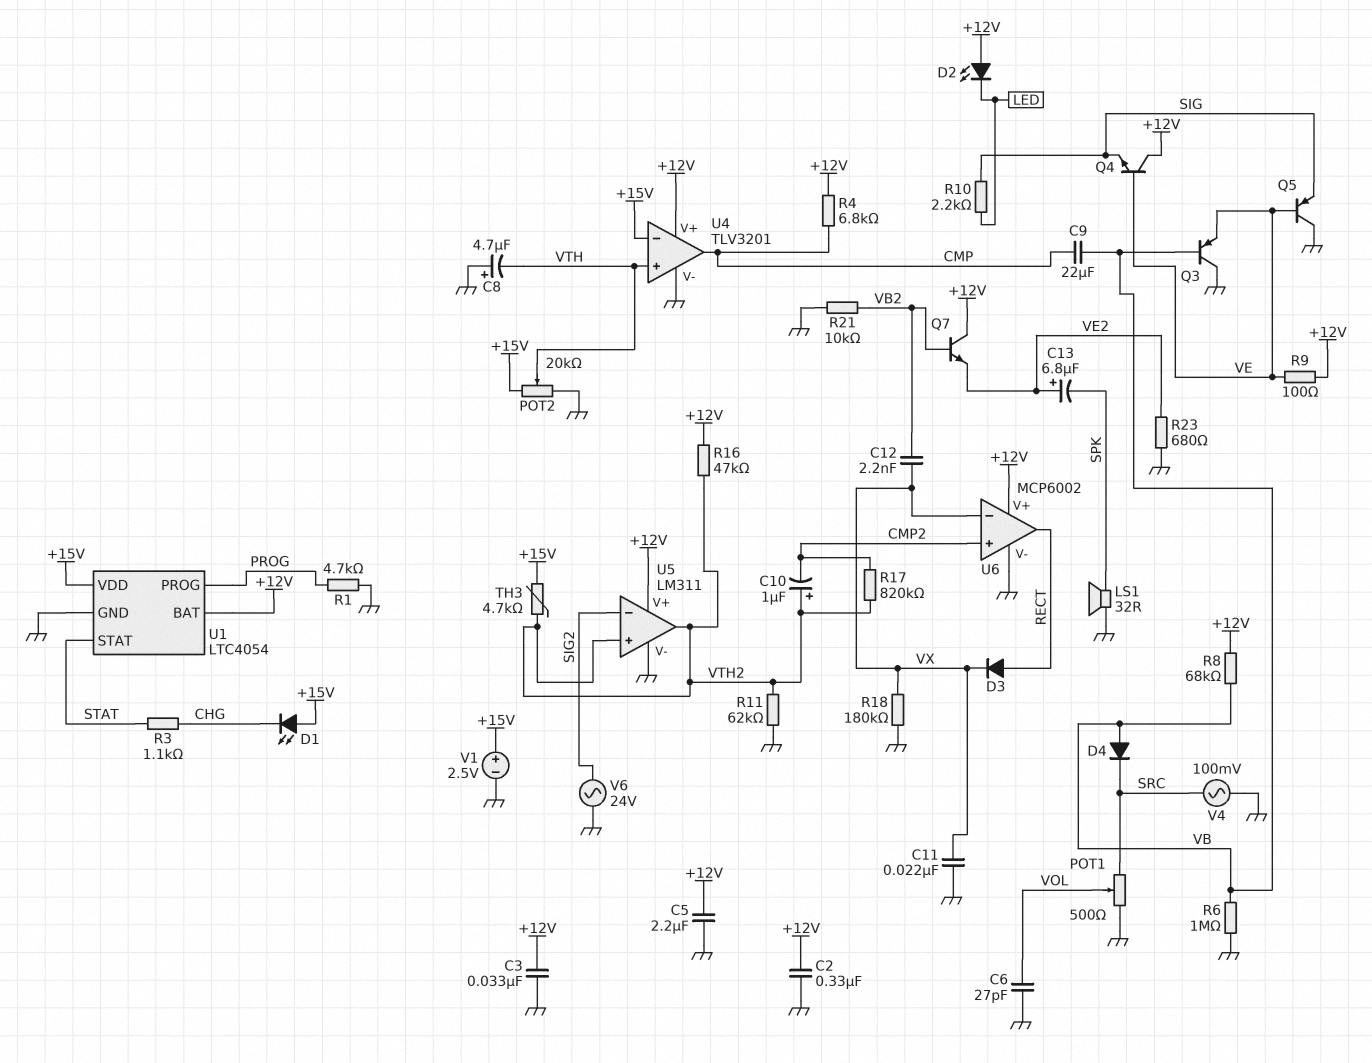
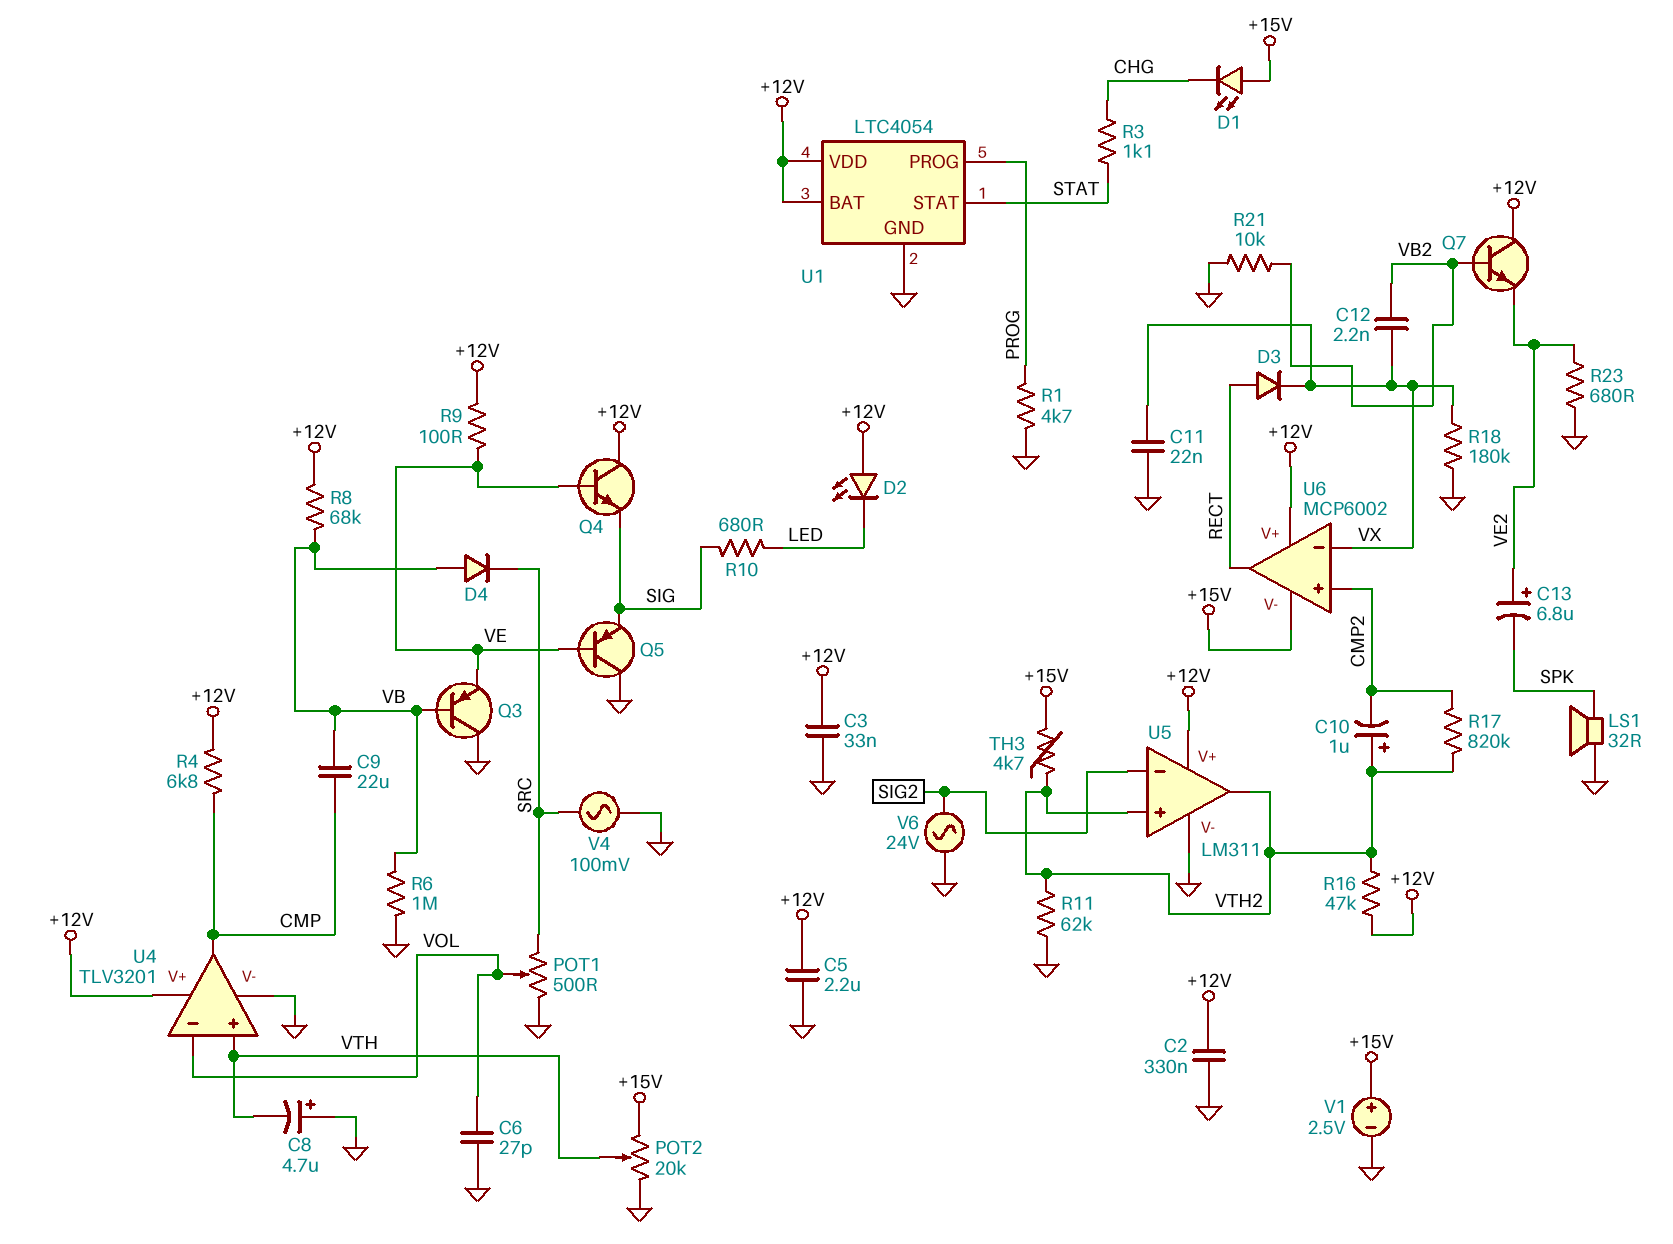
R10: 2.2k (LED, SIG) -> 680 (LED, SIG)
U1 pin VDD: +15V -> +12V
U4 pin in-: +15V -> VOL
U6 pin V-: GND -> +15V

